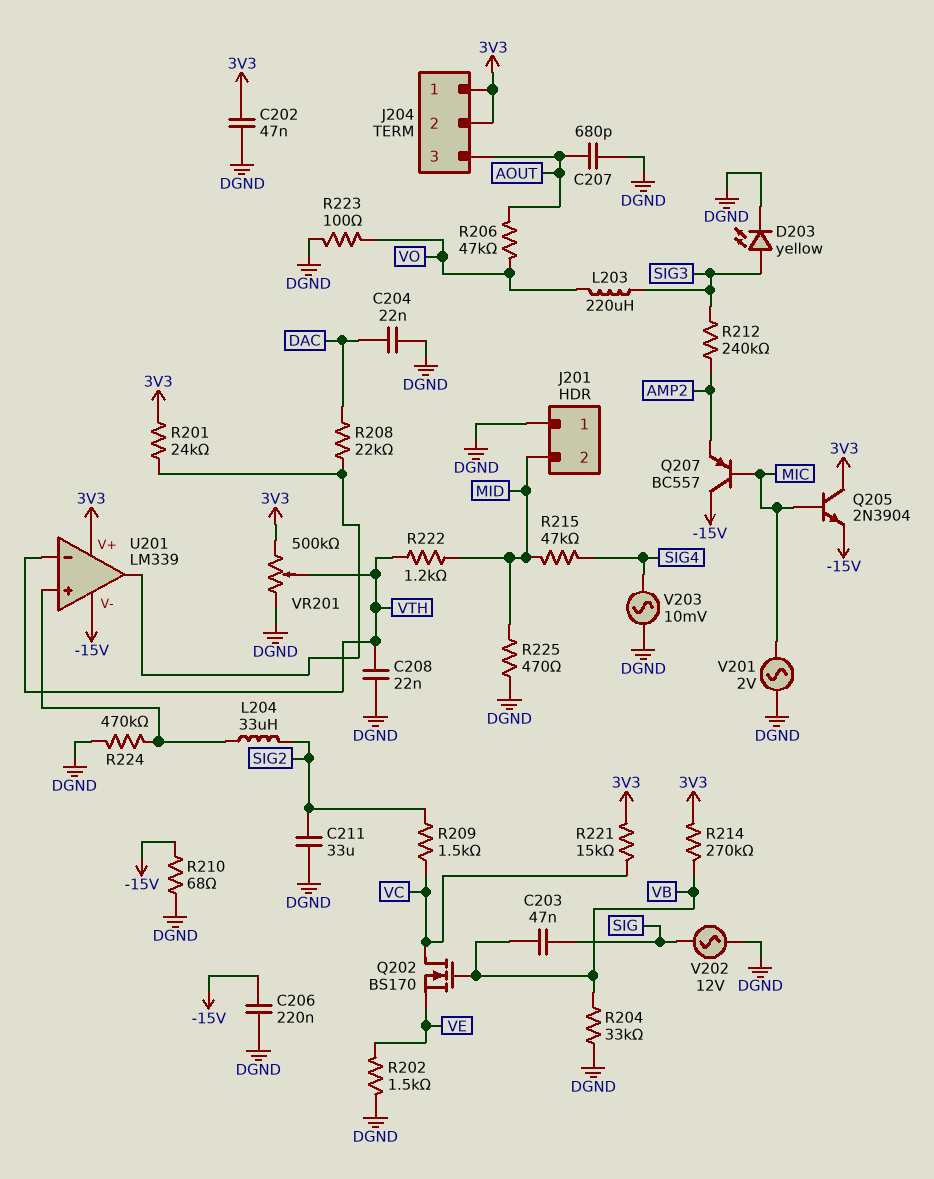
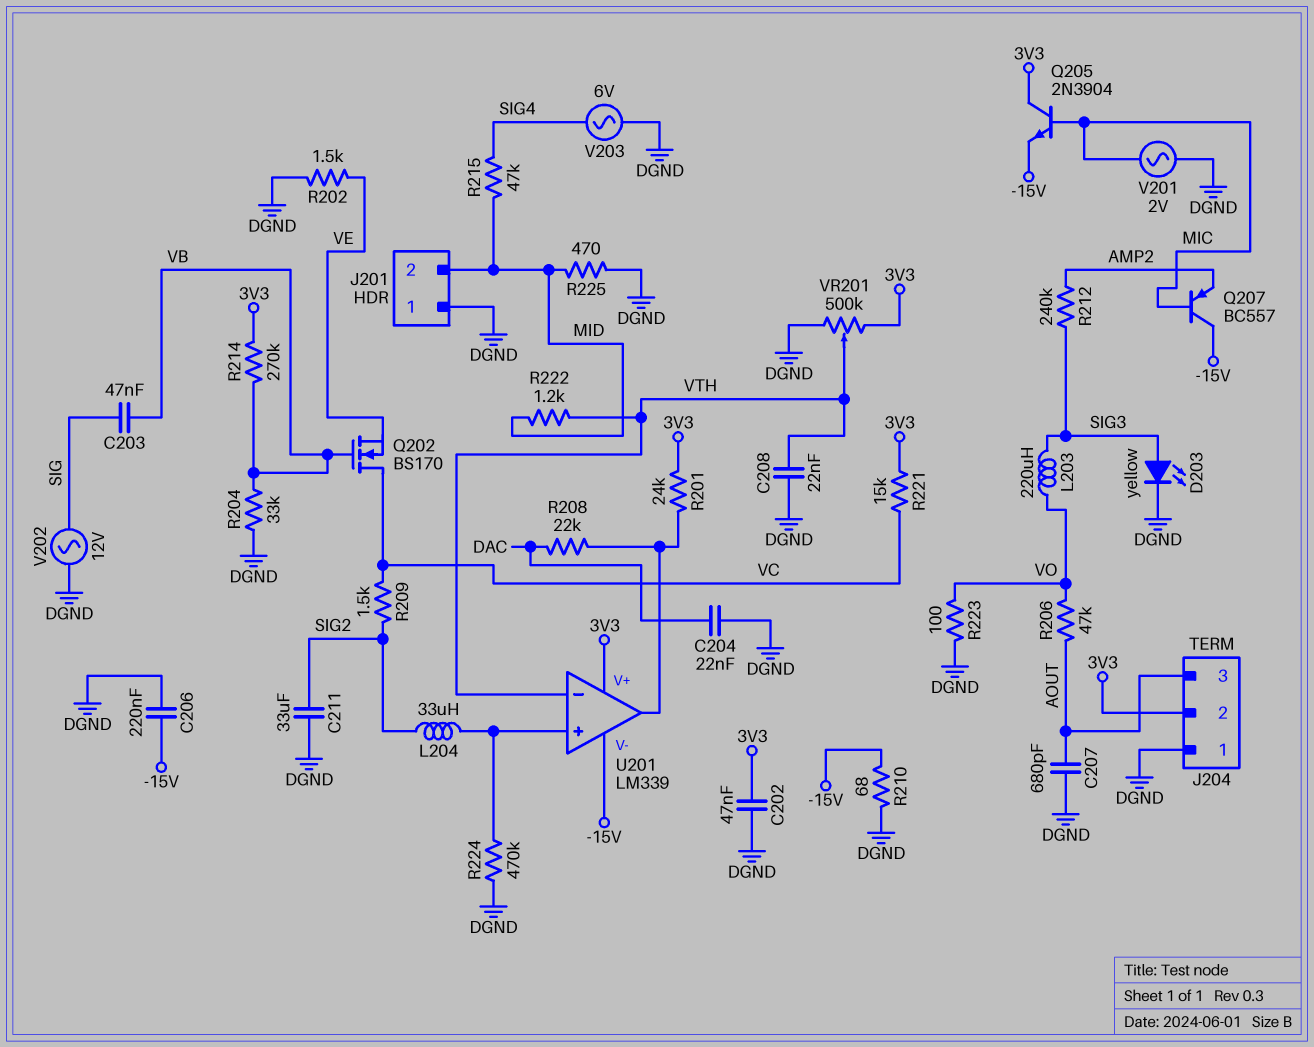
J204 pin 1: 3V3 -> DGND
V203: AC 10mV (DGND, SIG4) -> AC 6V (DGND, SIG4)

